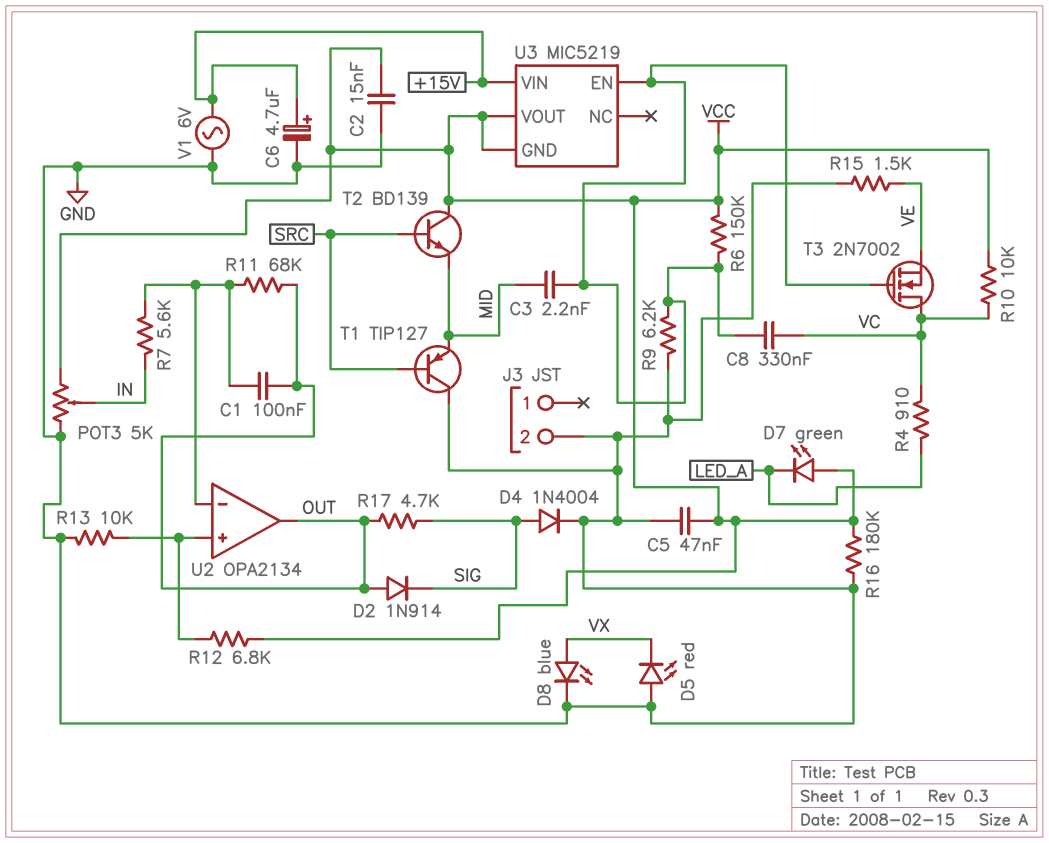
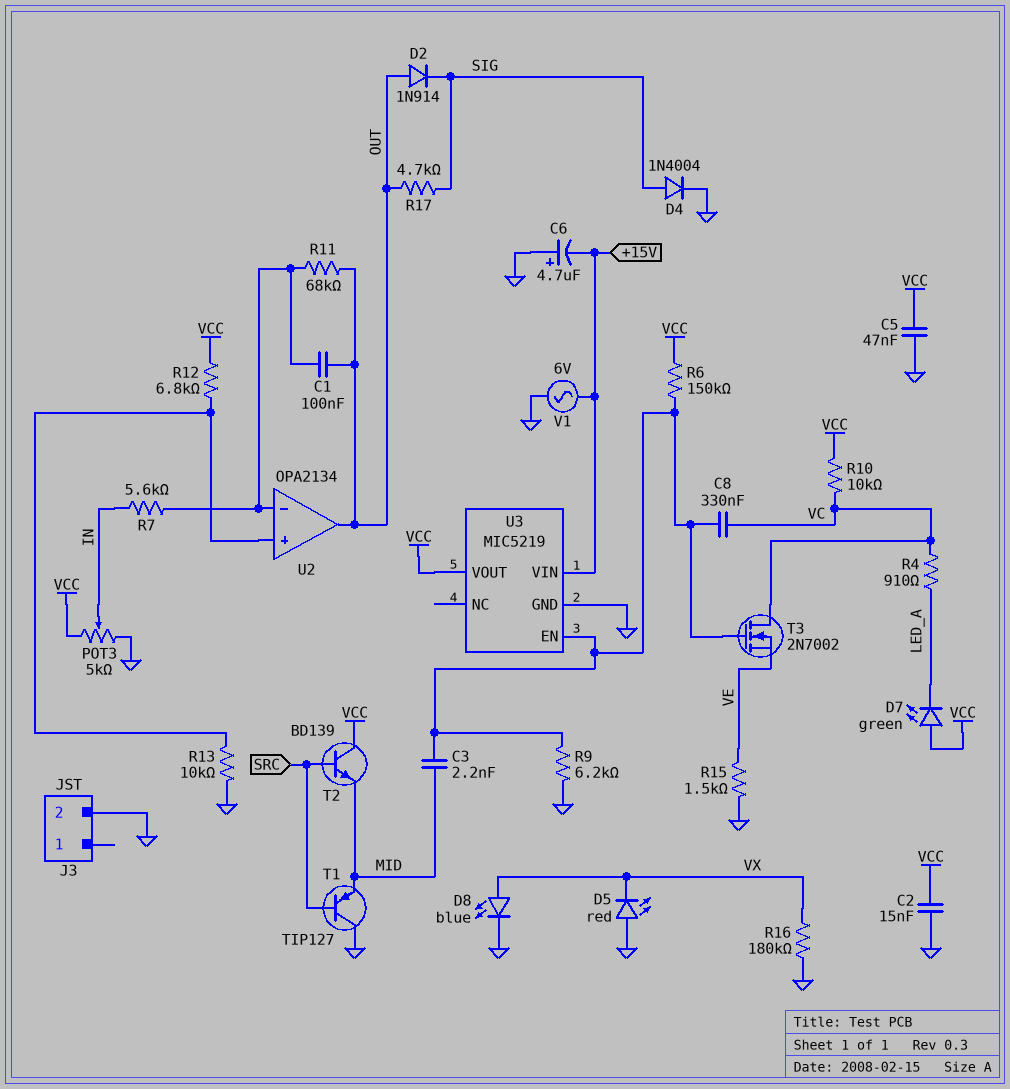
C6: 4.7uF (plus +15V, minus GND) -> 4.7uF (plus GND, minus +15V)
R16: 180k (GND, VCC) -> 180k (GND, VX)
U3 pin GND: VCC -> GND

